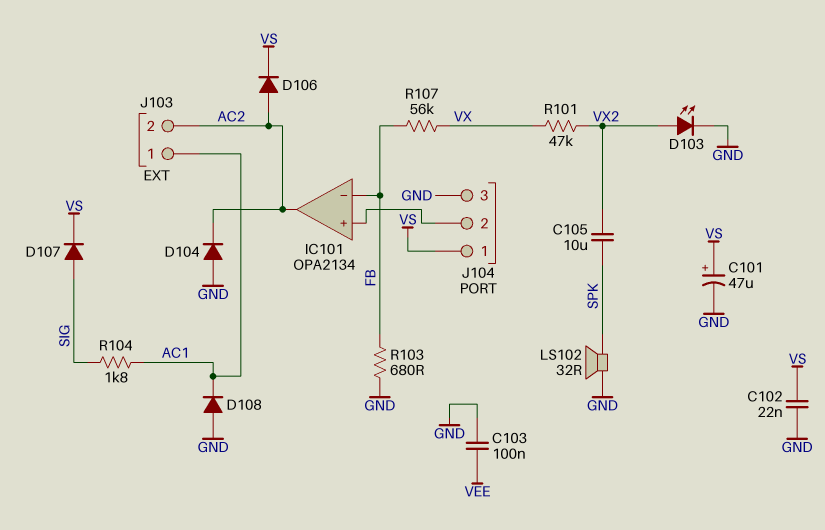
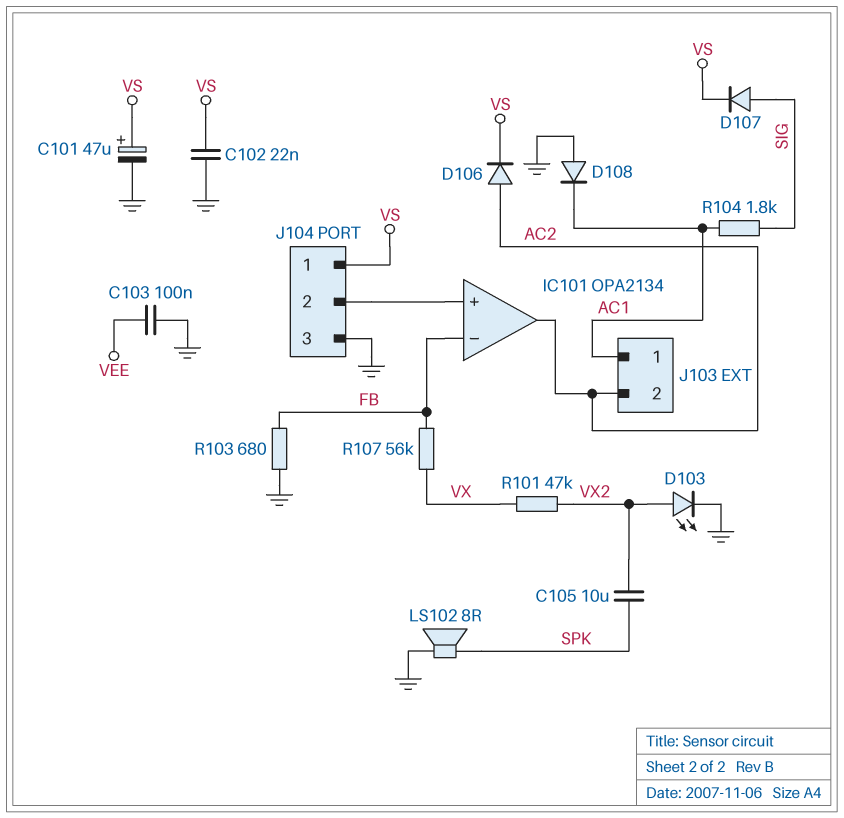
D104: diode (A GND, K AC2) -> none
LS102: speaker 32R (GND, SPK) -> speaker 8R (GND, SPK)

